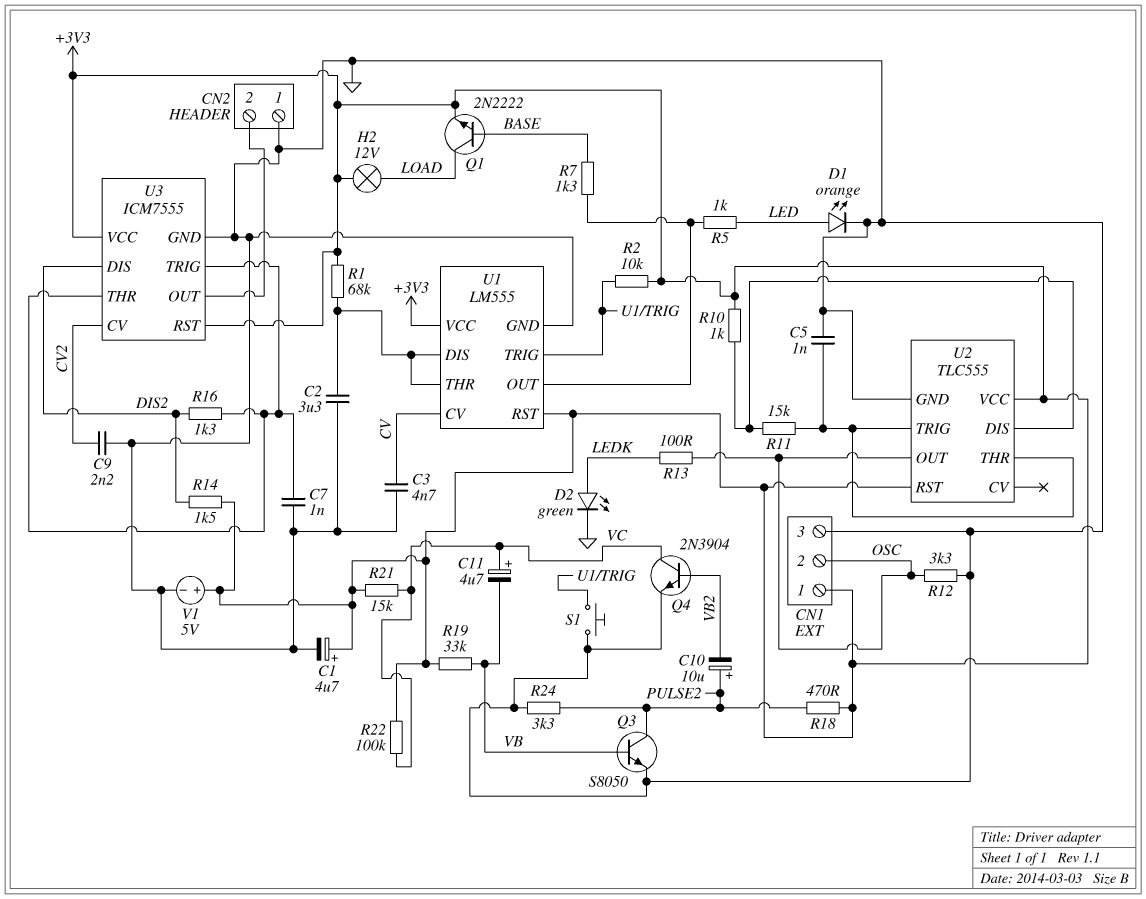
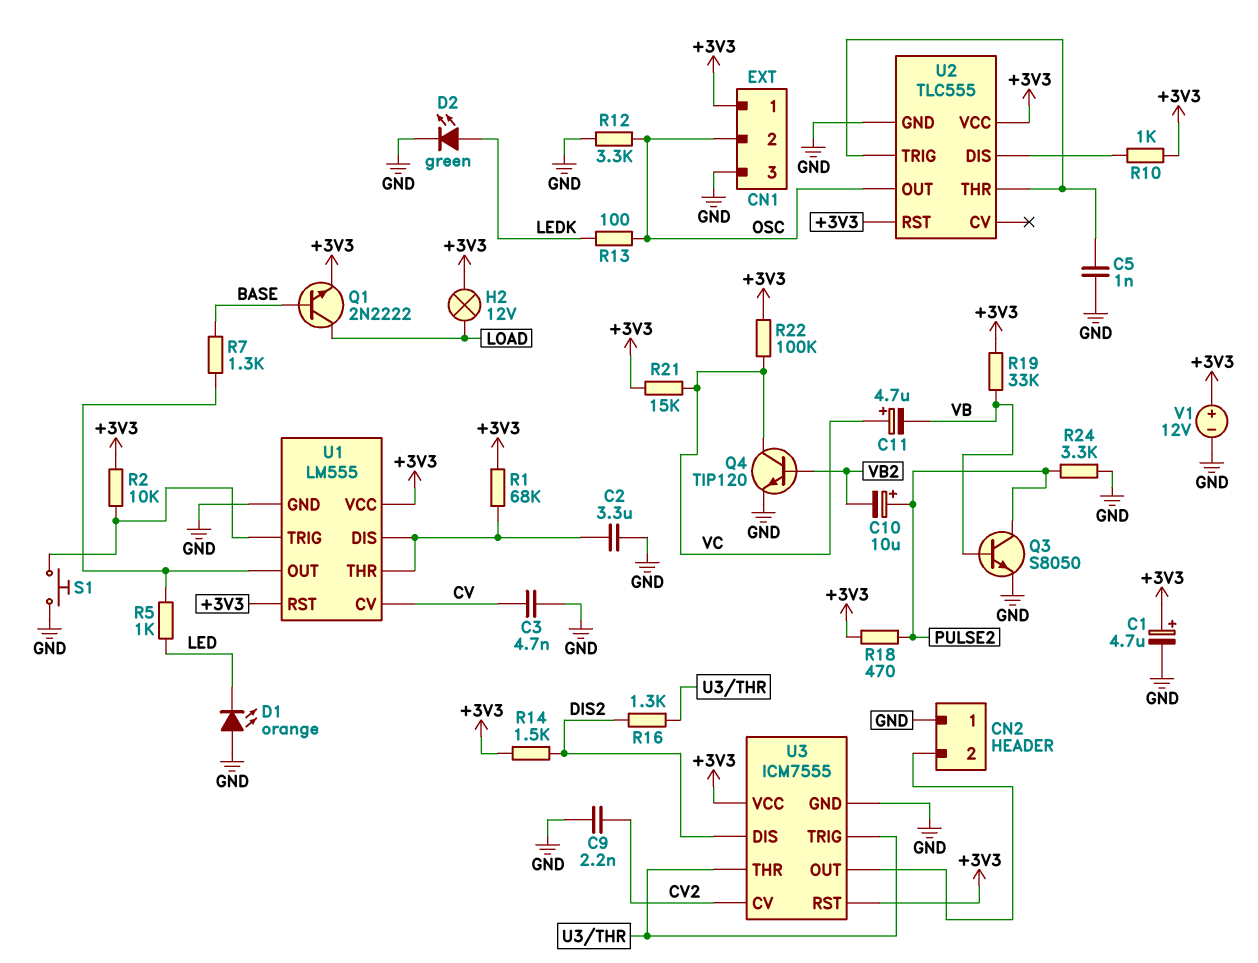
C7: 1nF (GND, U3/THR) -> none
D1: LED orange (A LED, K GND) -> LED orange (A GND, K LED)
Q4: NPN 2N3904 (B VB2, C VC, E GND) -> NPN TIP120 (B VB2, C VC, E GND)
R11: 15k (U2/DIS, U2/THR) -> none
V1: 5V (plus +3V3, minus GND) -> 12V (plus +3V3, minus GND)

